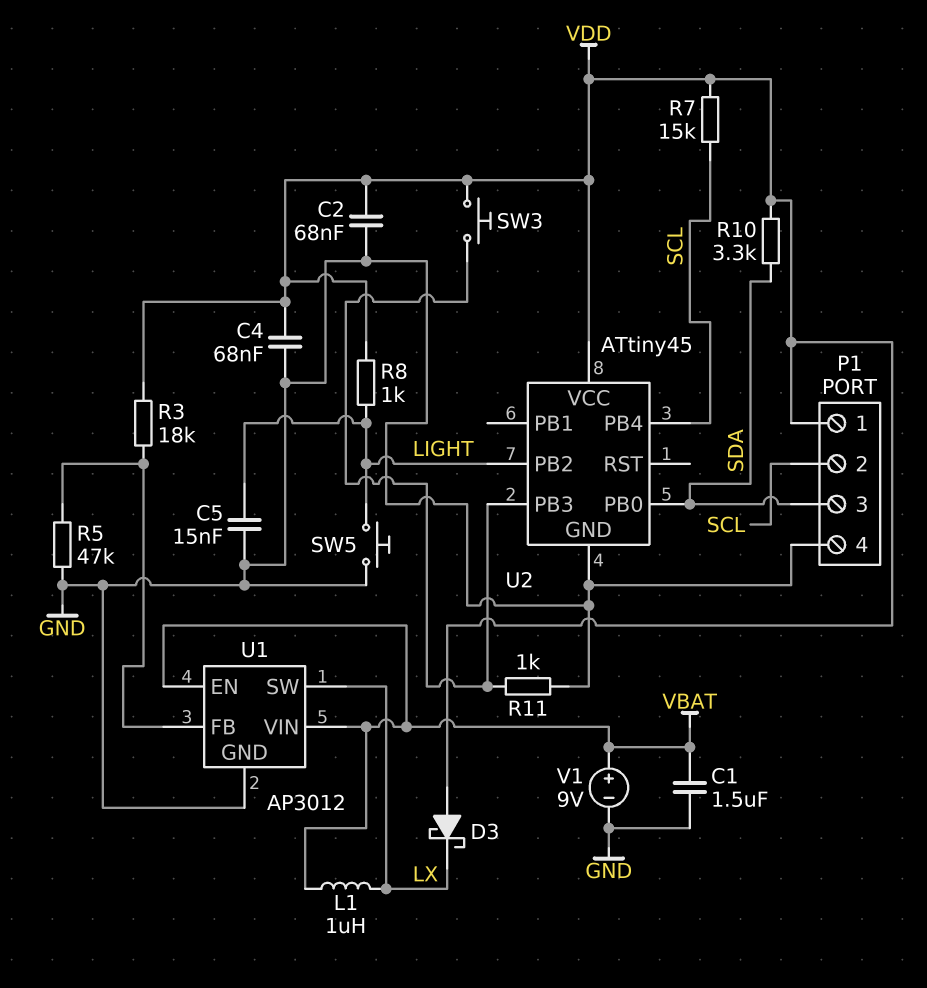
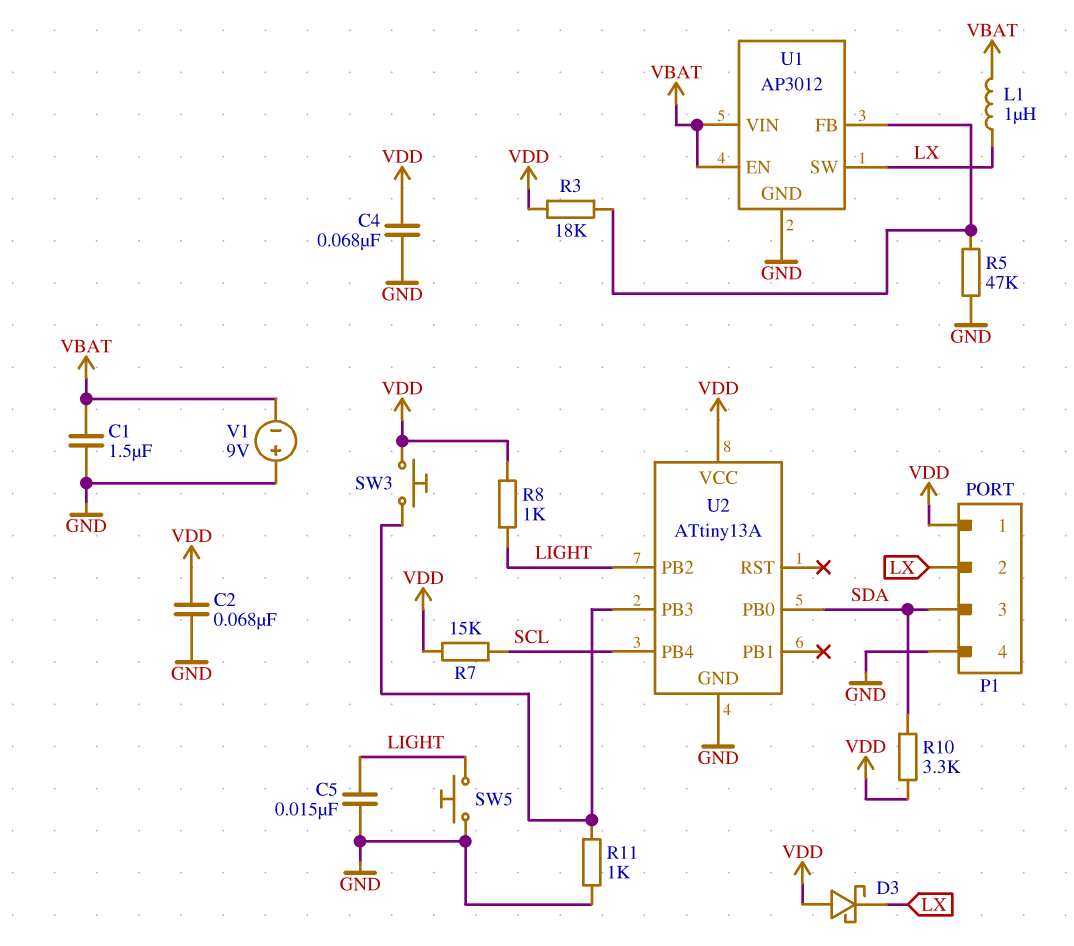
P1 pin 2: SCL -> LX
U2: ATtiny45 -> ATtiny13A
V1: 9V (plus VBAT, minus GND) -> 9V (plus GND, minus VBAT)

